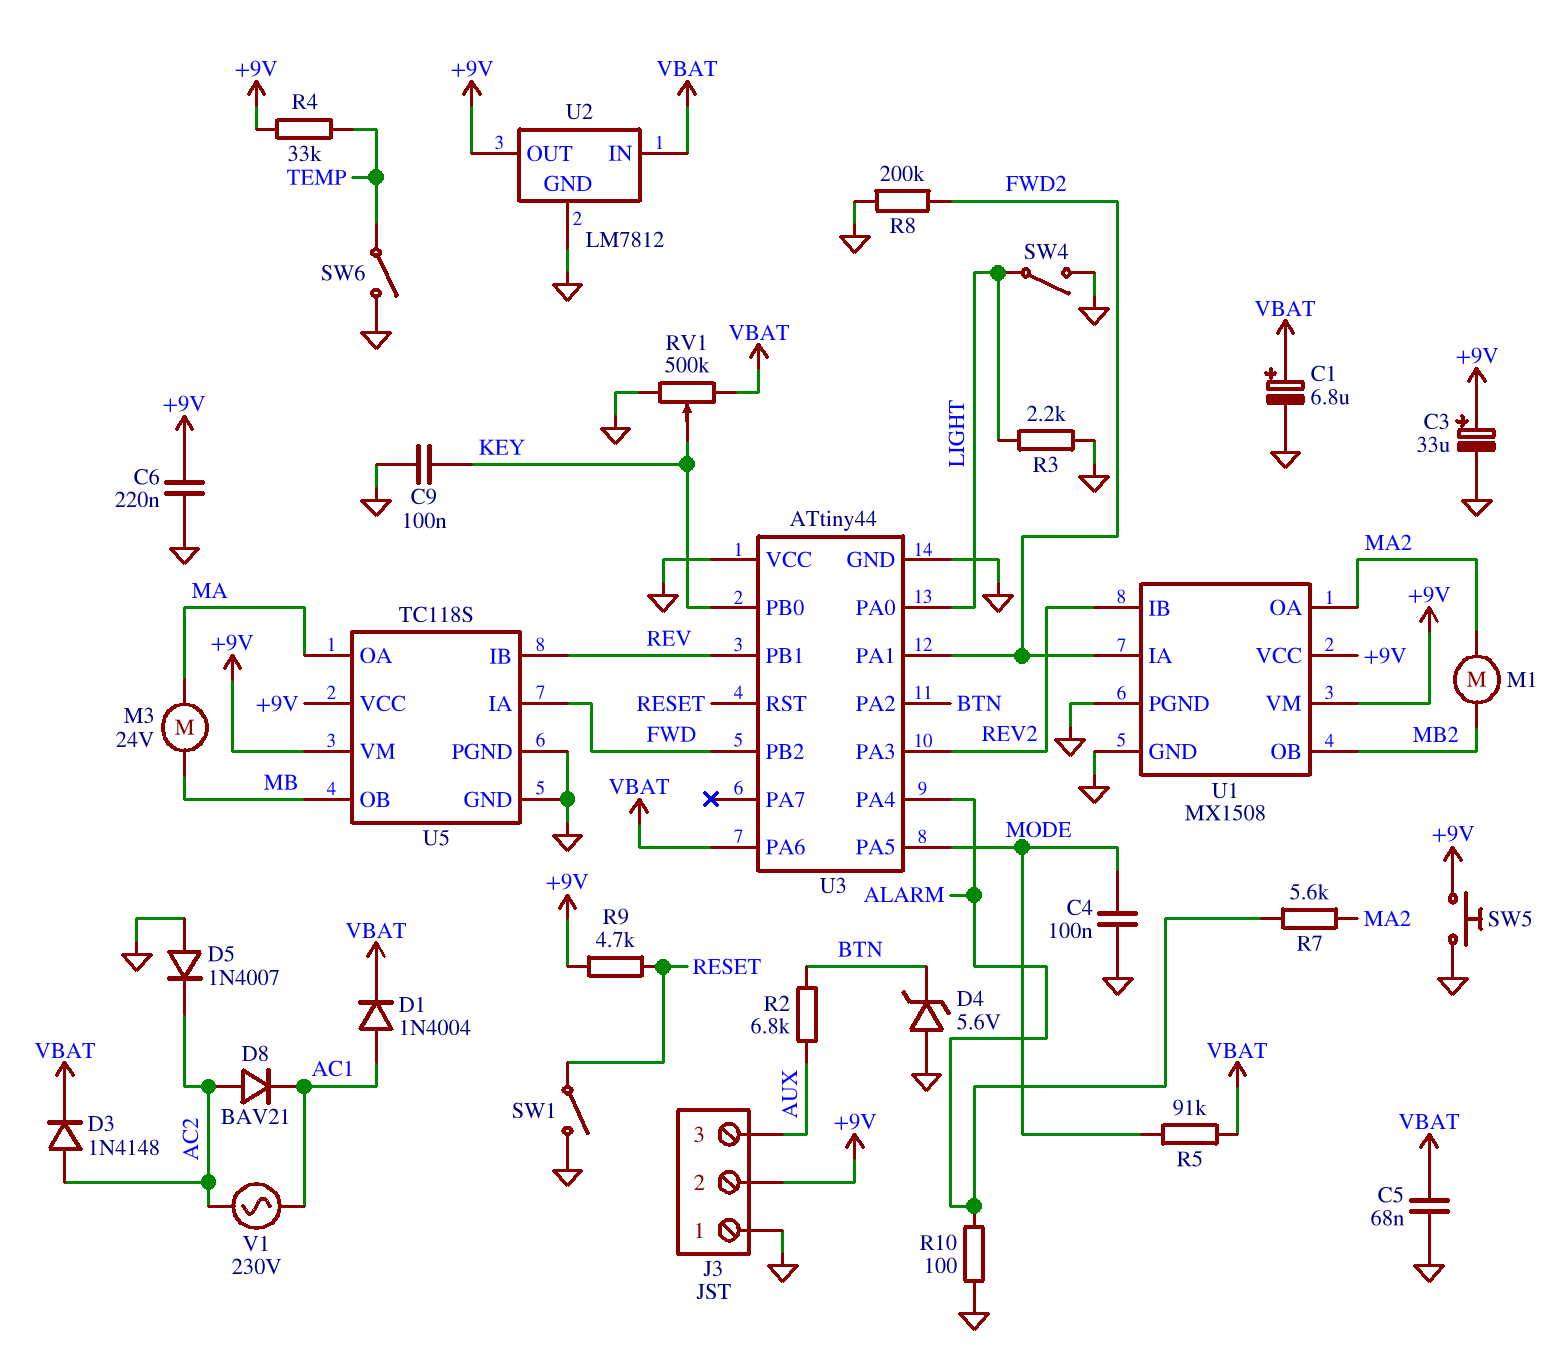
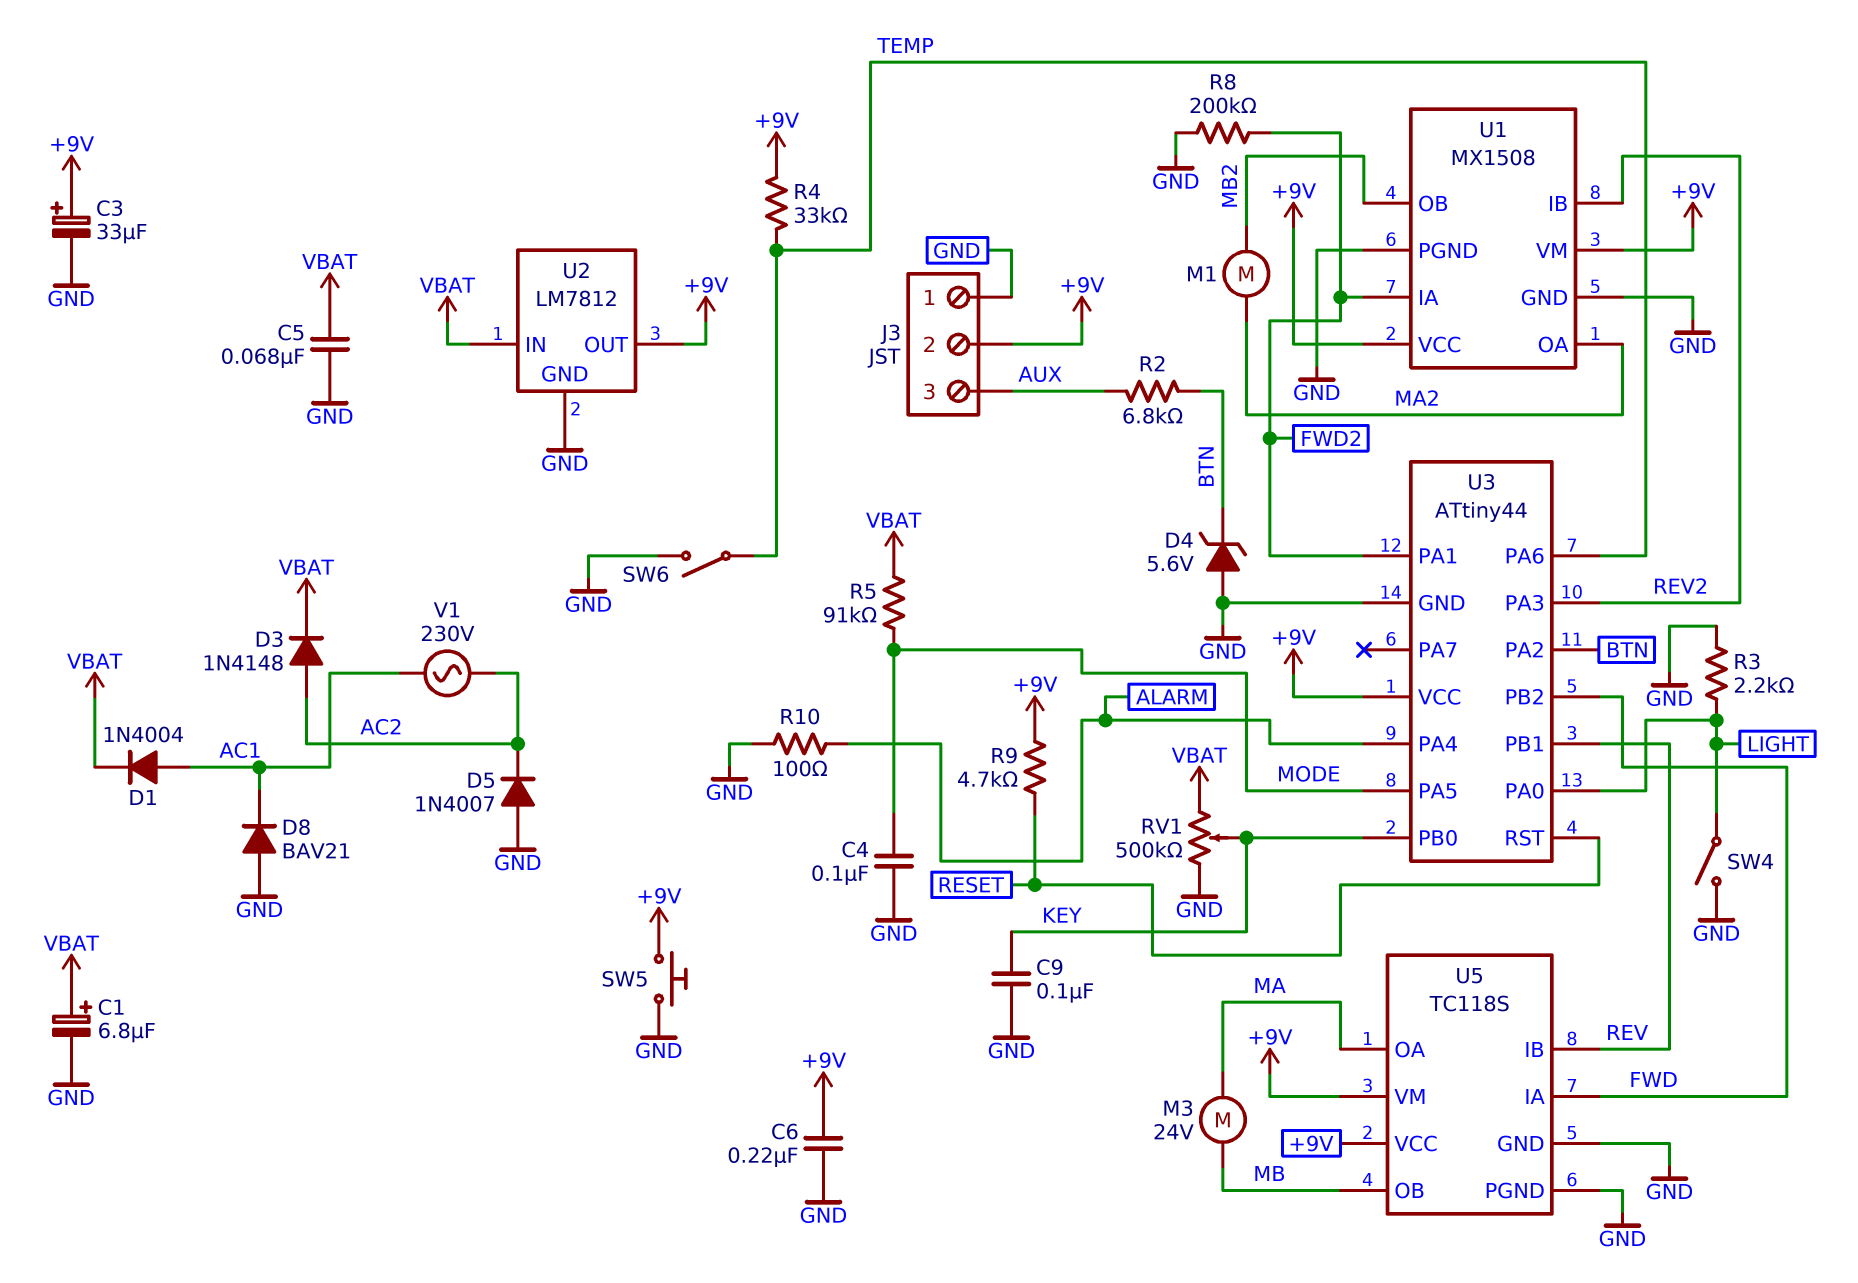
D8: diode BAV21 (A AC2, K AC1) -> diode BAV21 (A GND, K AC1)
R7: 5.6k (ALARM, MA2) -> none
SW1: switch (GND, RESET) -> none
U3 pin PA6: VBAT -> TEMP
U3 pin VCC: GND -> +9V

